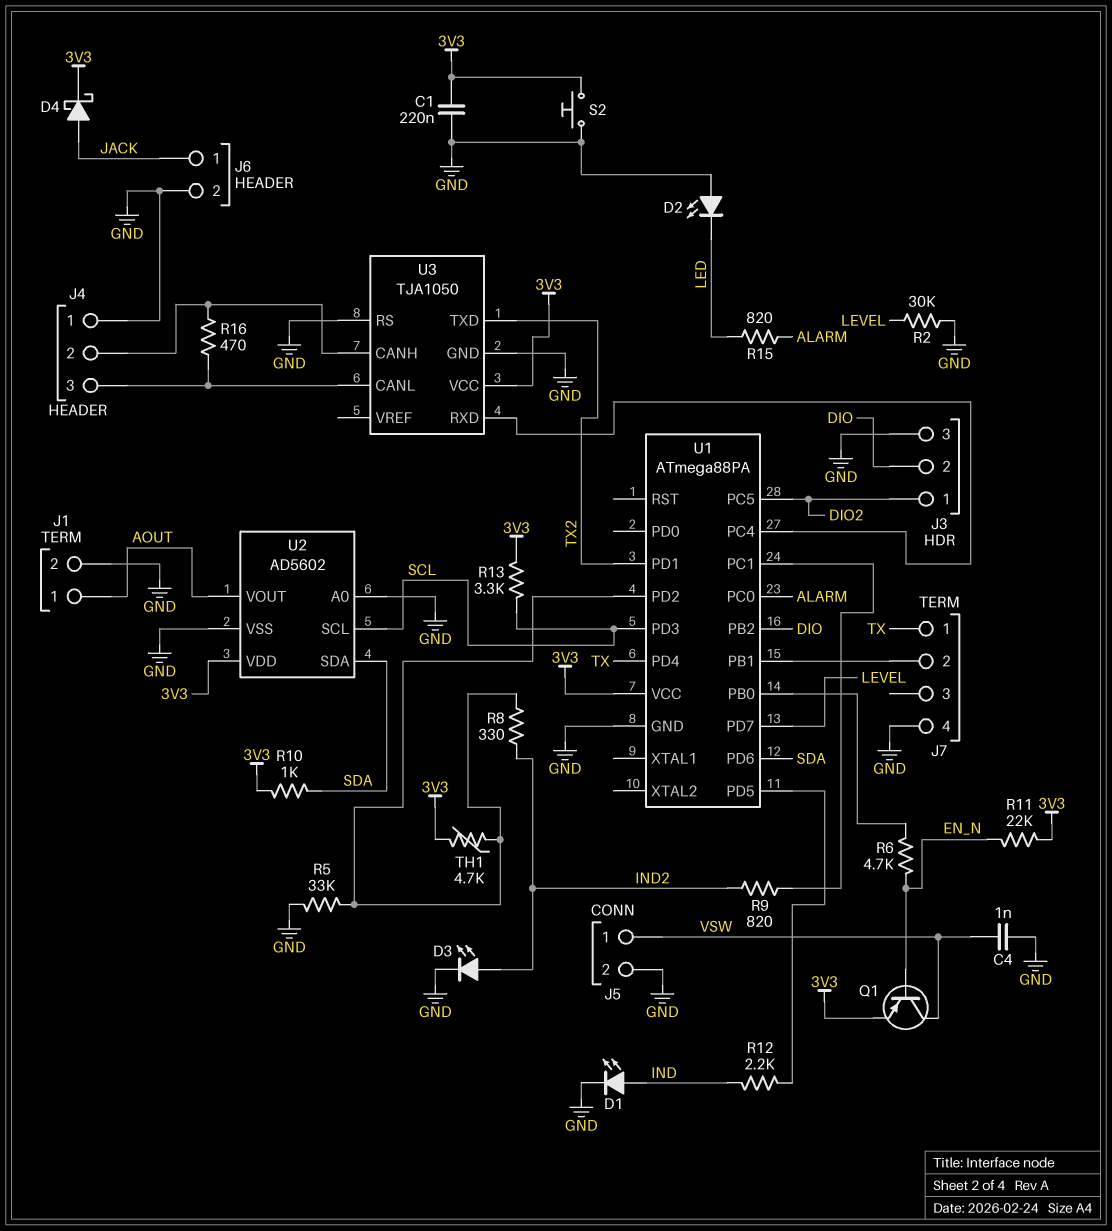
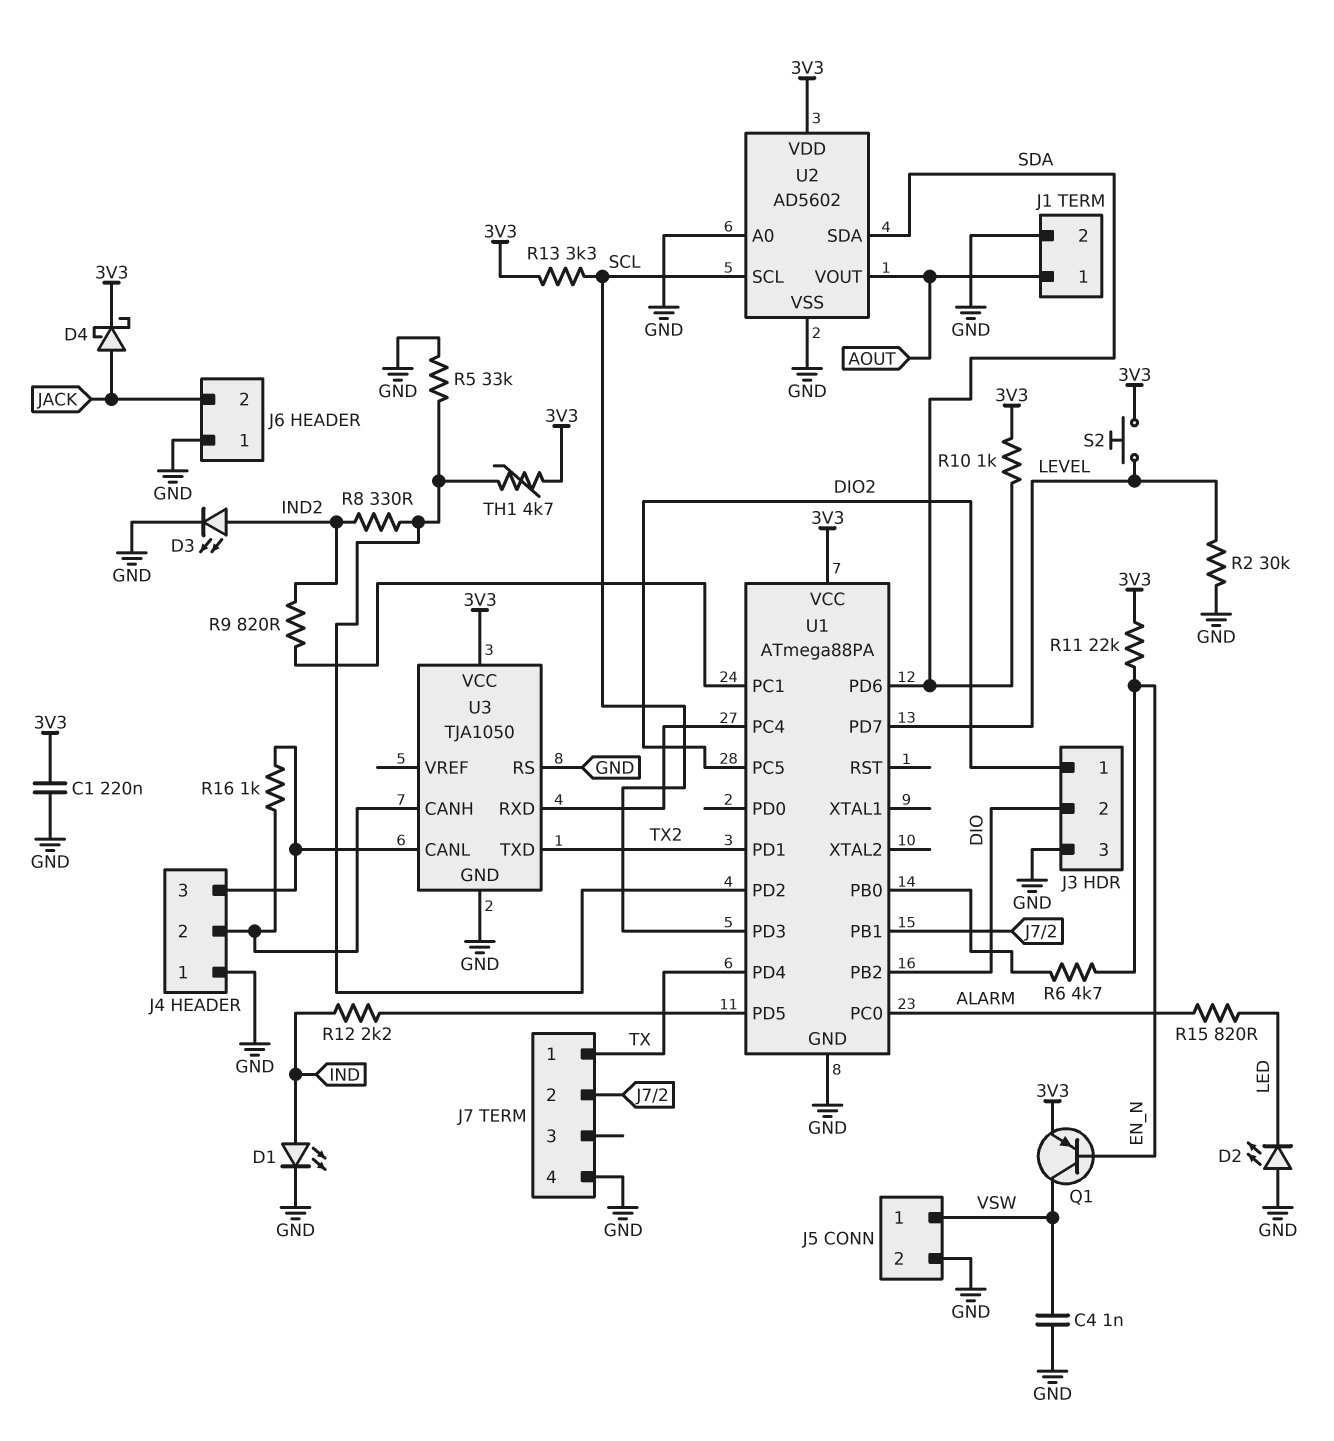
J6 pin 1: JACK -> GND
J6 pin 2: GND -> JACK
R16: 470 (J4/2, J4/3) -> 1k (J4/2, J4/3)
S2: button (3V3, GND) -> button (3V3, LEVEL)

